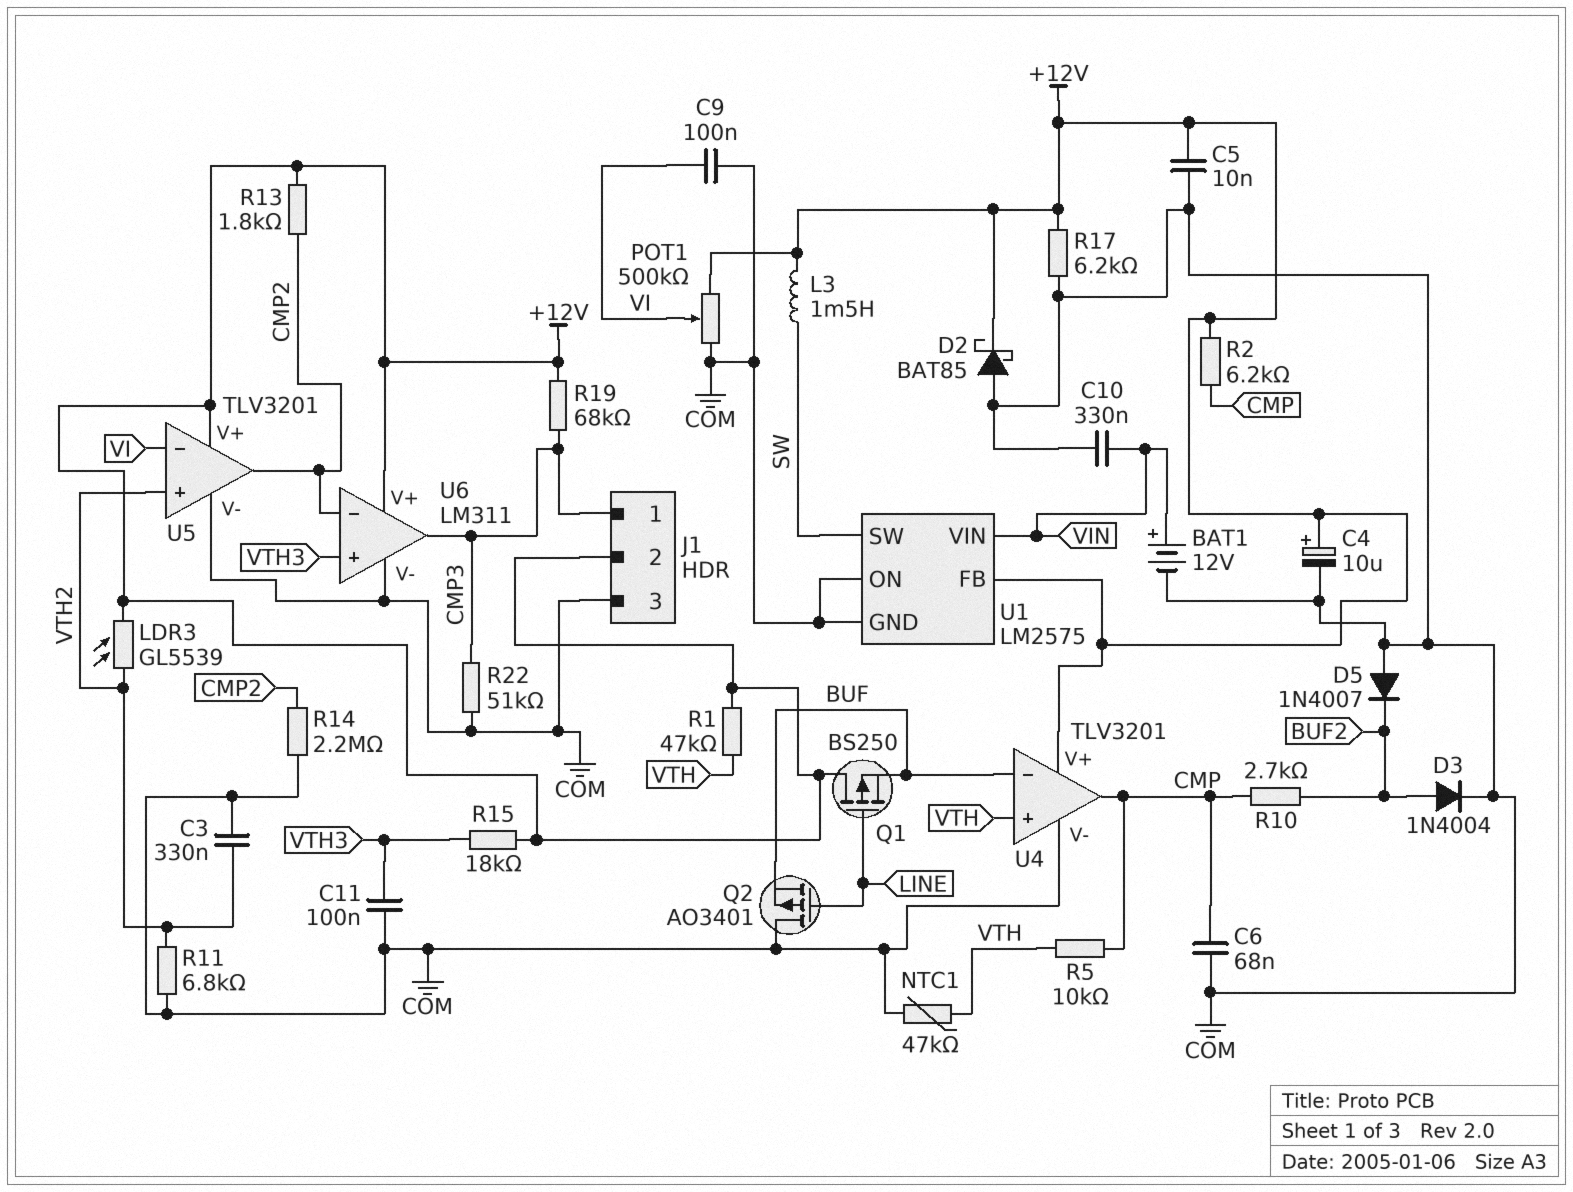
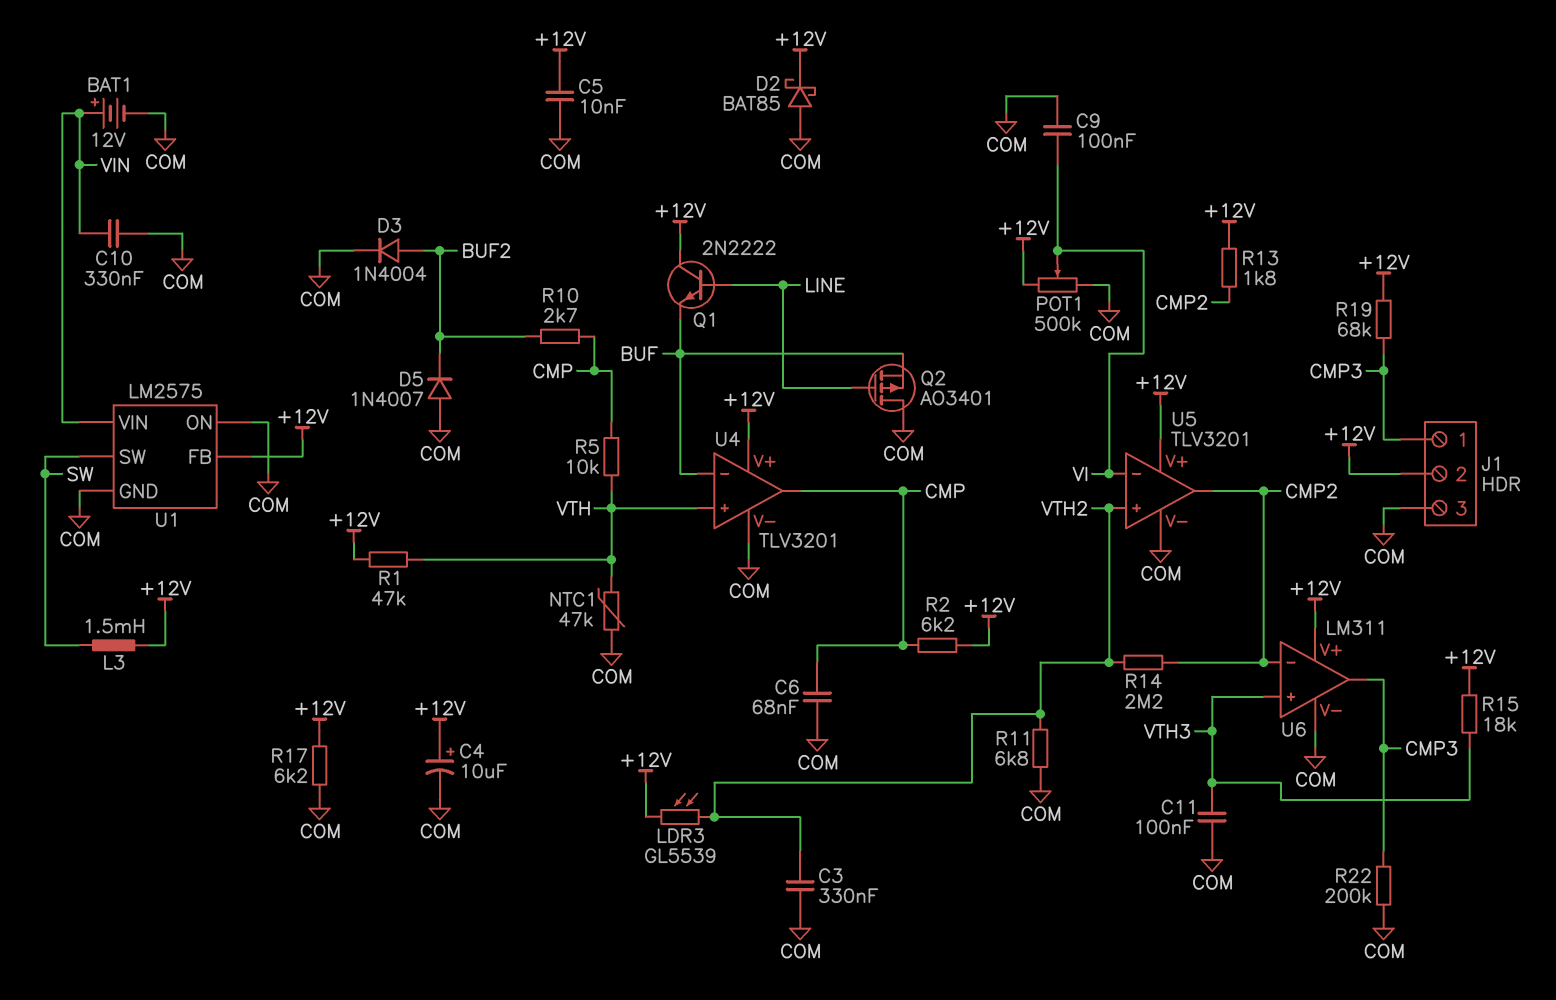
Q1: PMOS BS250 (G LINE, D +12V, S BUF) -> NPN 2N2222 (B LINE, C +12V, E BUF)
R14: 2.2M (CMP2, COM) -> 2.2M (CMP2, VTH2)
R22: 51k (CMP3, COM) -> 200k (CMP3, COM)

